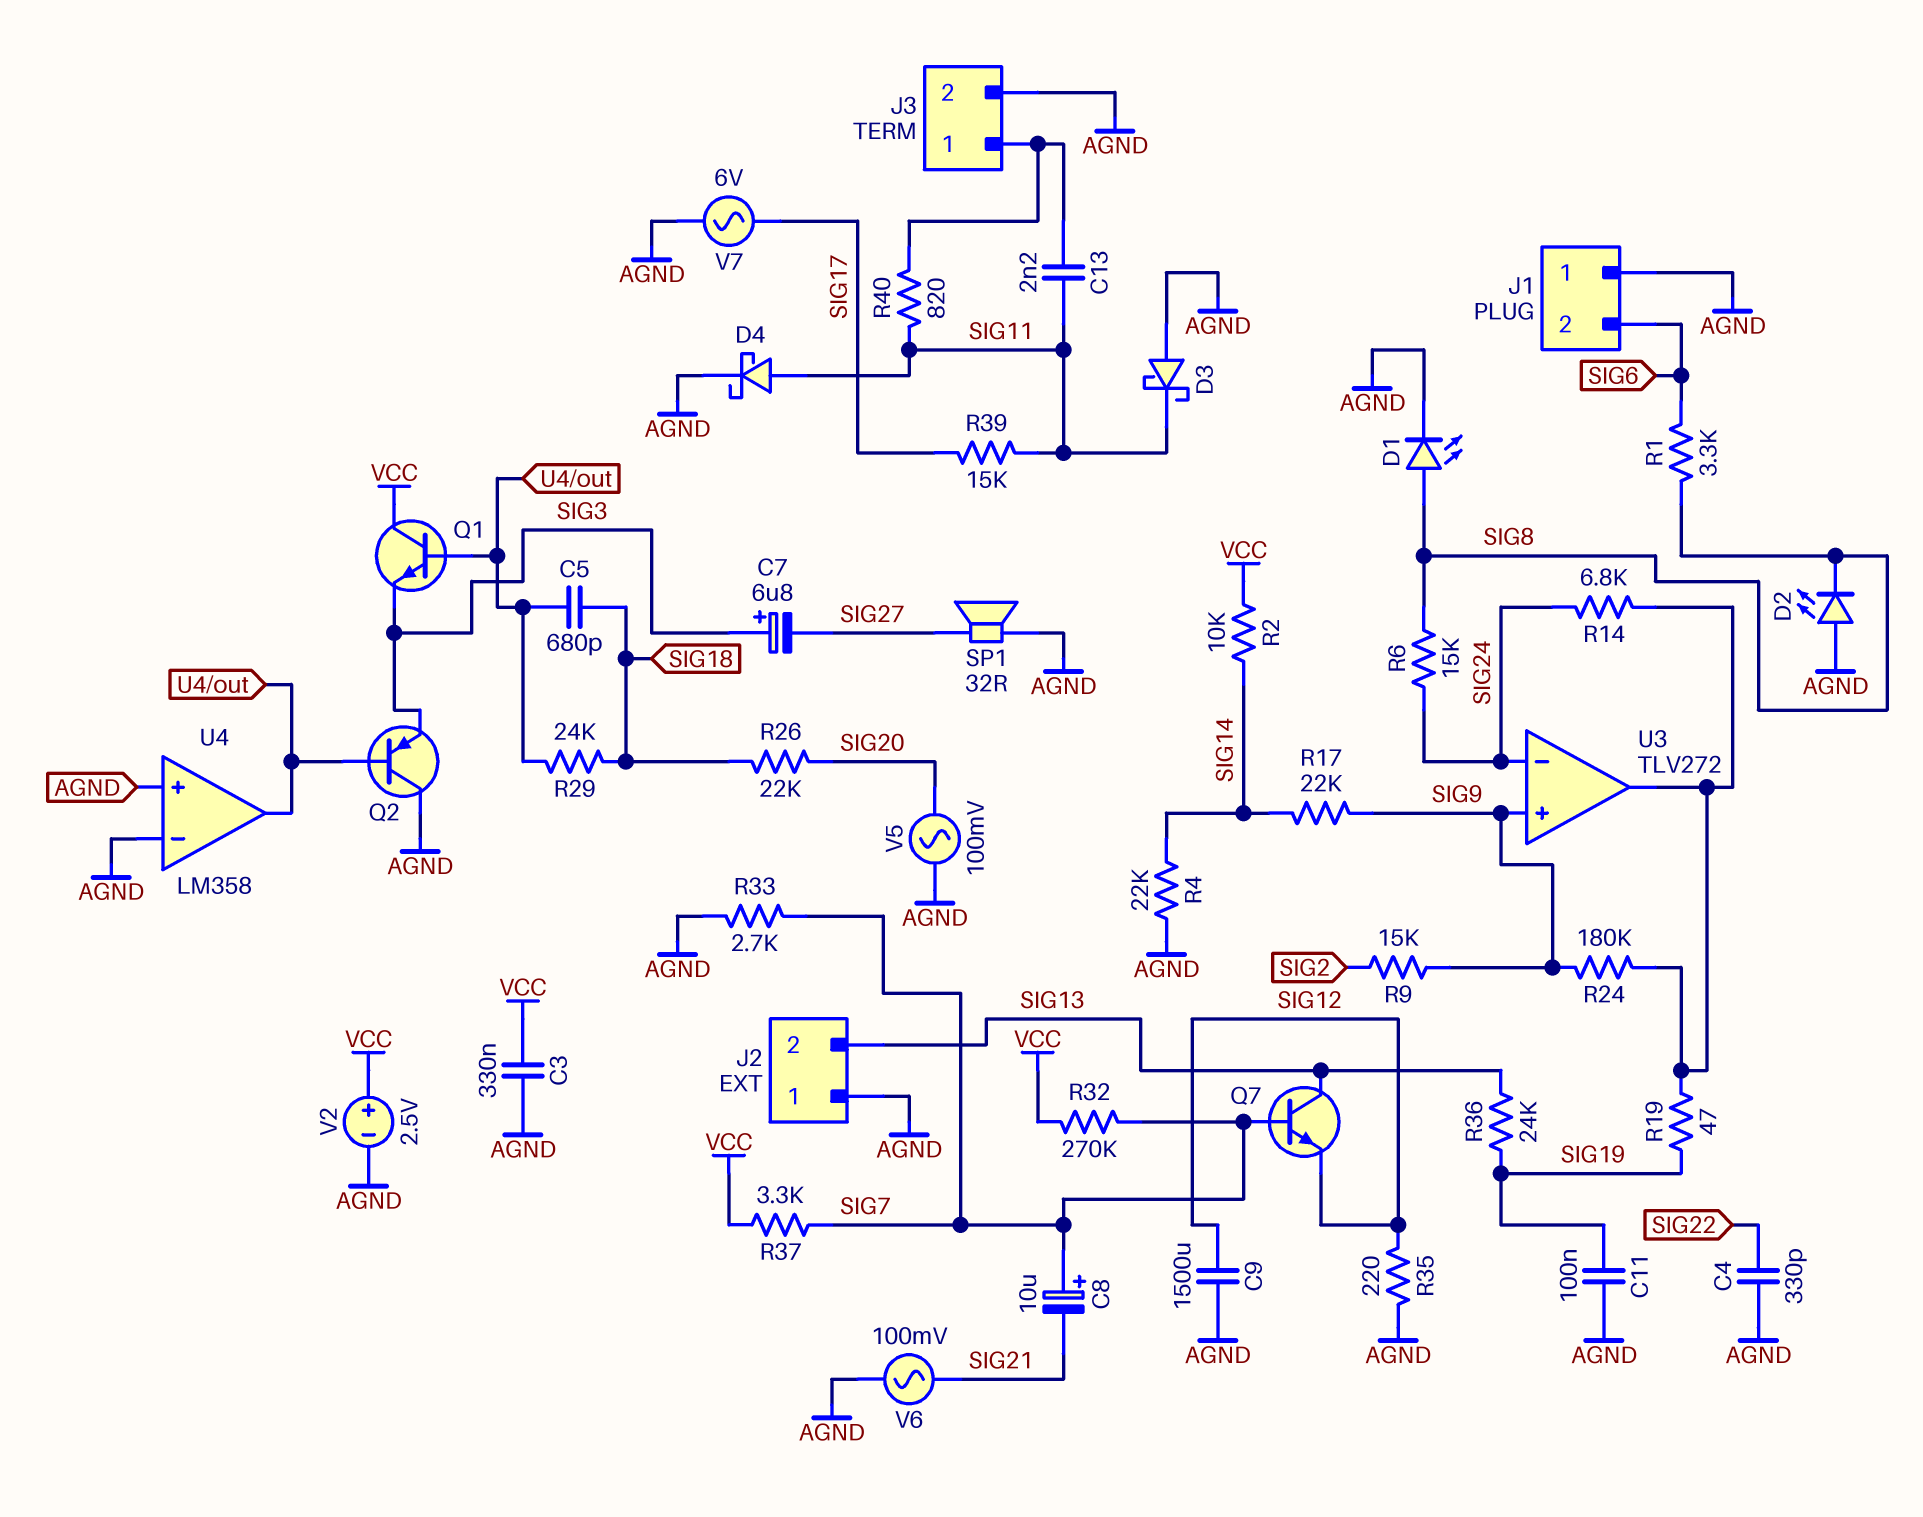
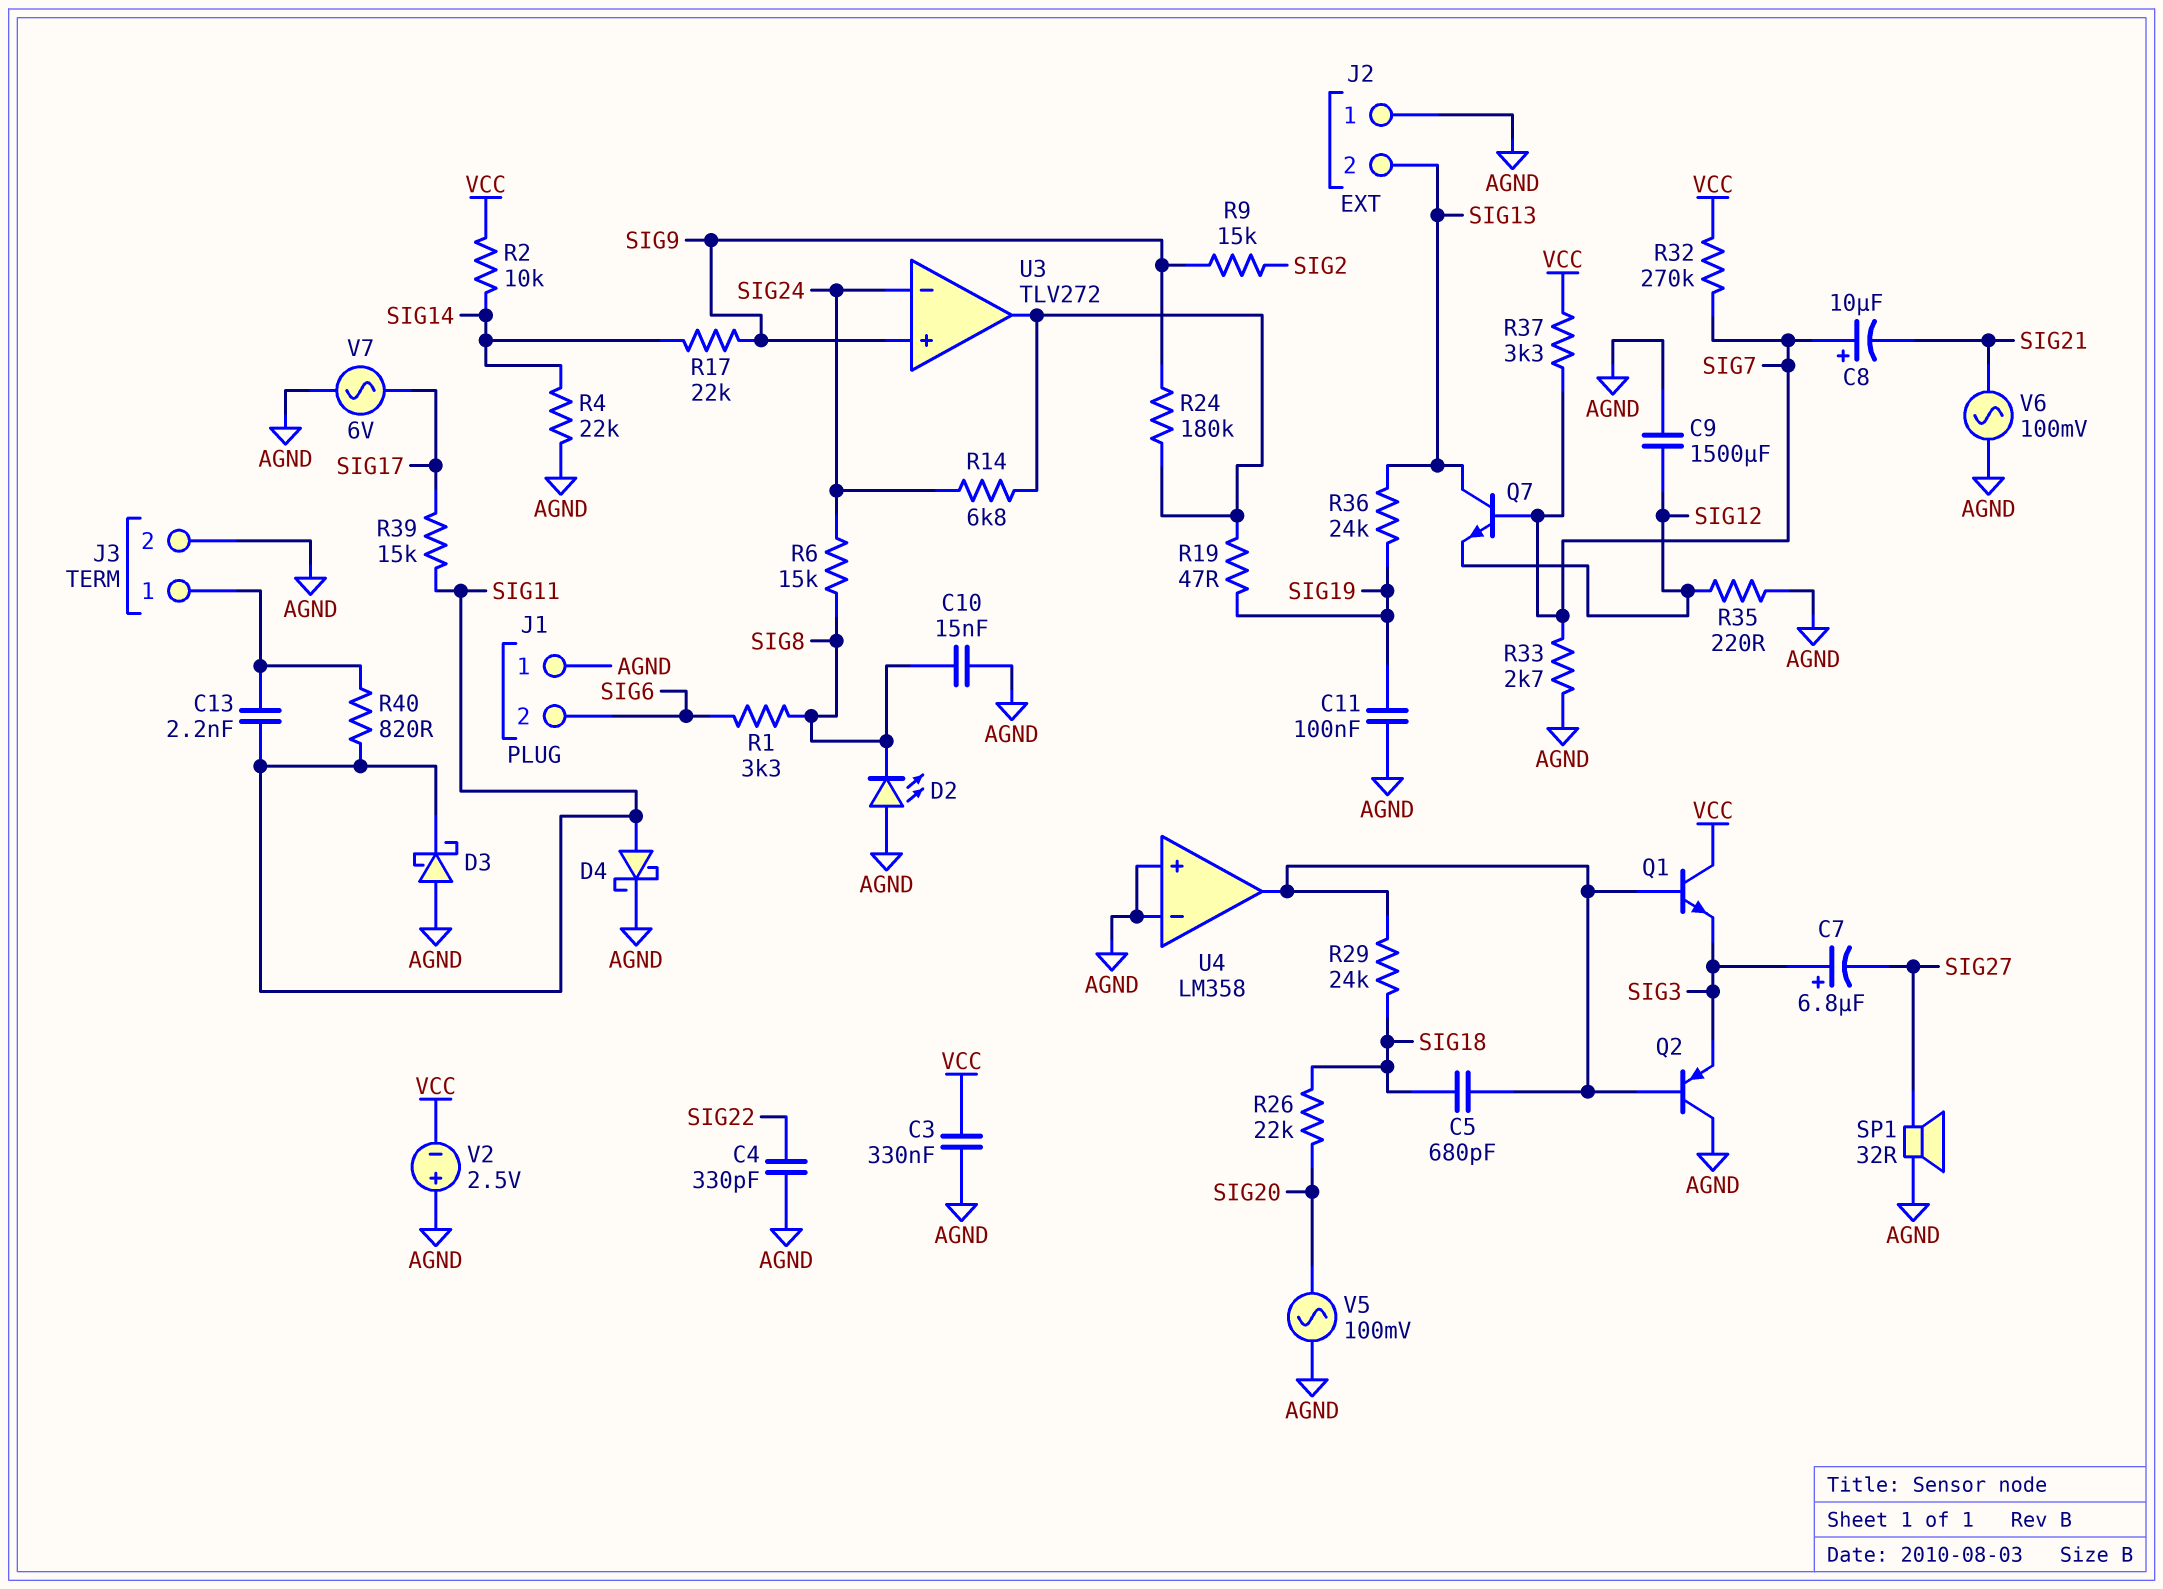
C10: none -> 15nF (AGND, SIG8)
D1: LED (A SIG8, K AGND) -> none
V2: 2.5V (plus VCC, minus AGND) -> 2.5V (plus AGND, minus VCC)

